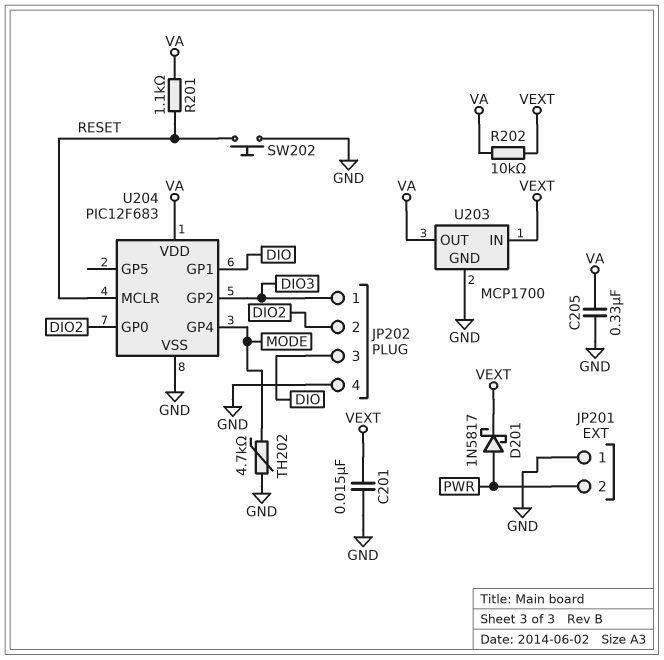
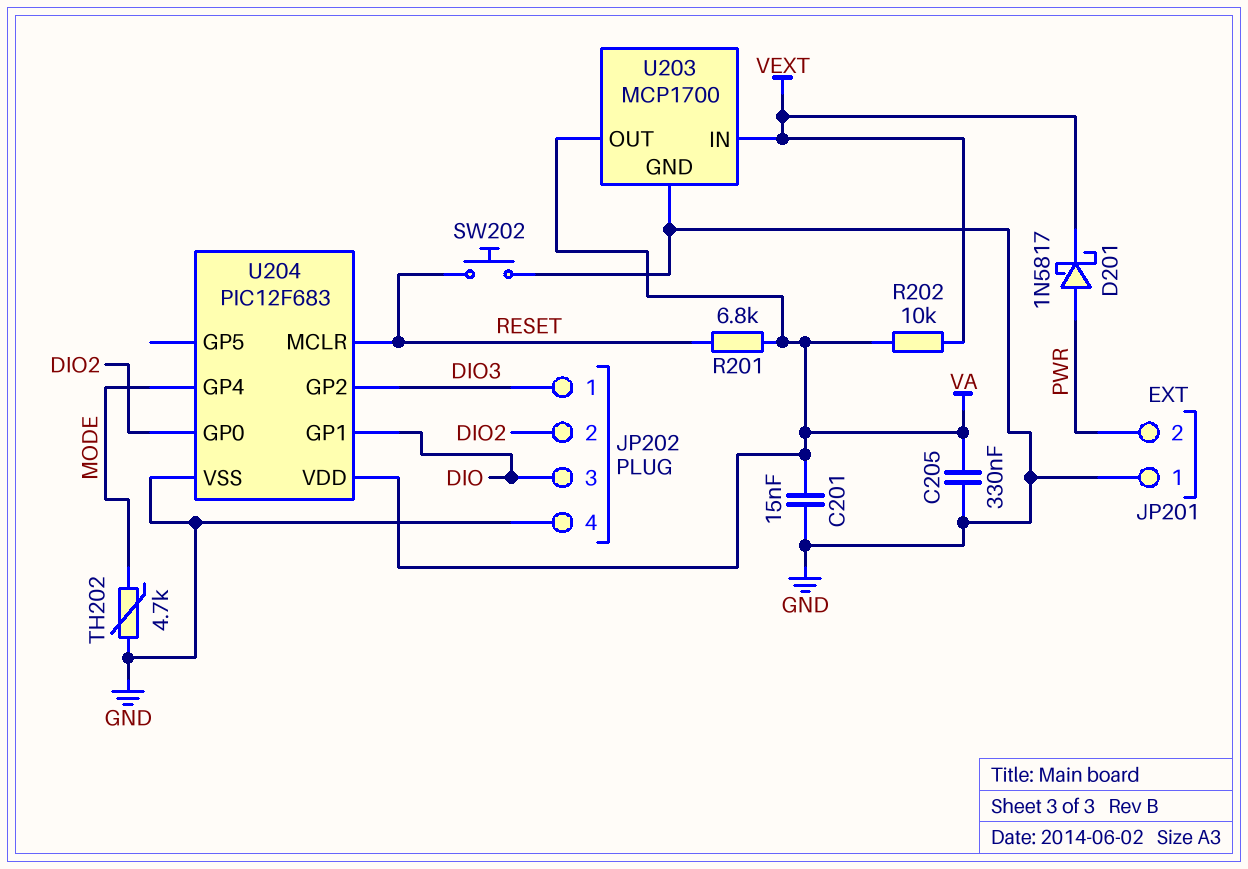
C201: 15nF (GND, VEXT) -> 15nF (GND, VA)
R201: 1.1k (RESET, VA) -> 6.8k (RESET, VA)

